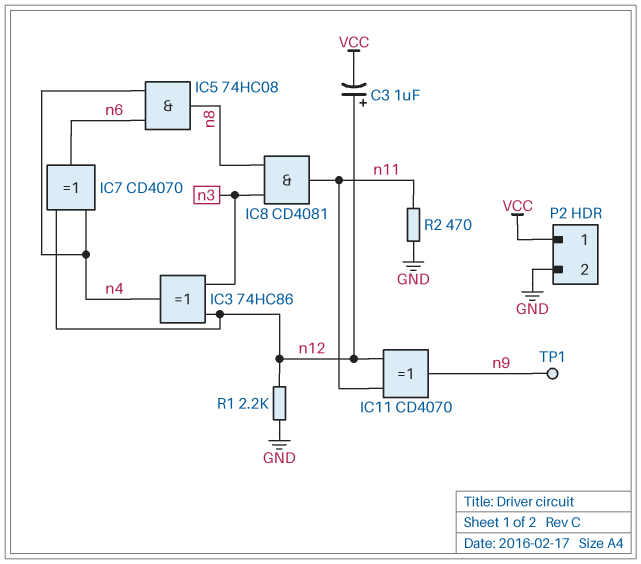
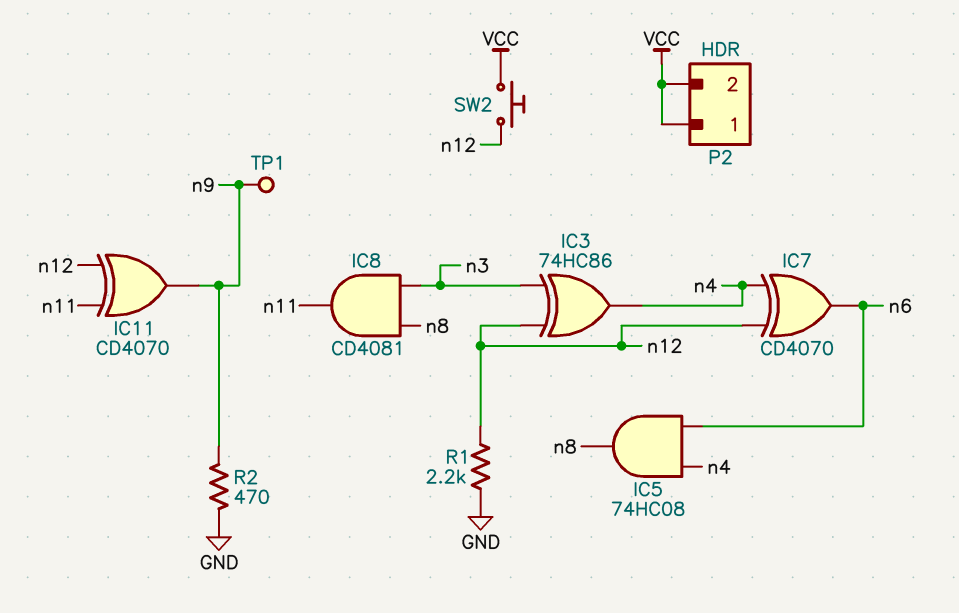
C3: 1uF (plus n12, minus VCC) -> none
P2 pin 2: GND -> VCC
R2: 470 (GND, n11) -> 470 (GND, n9)
SW2: none -> button (VCC, n12)

